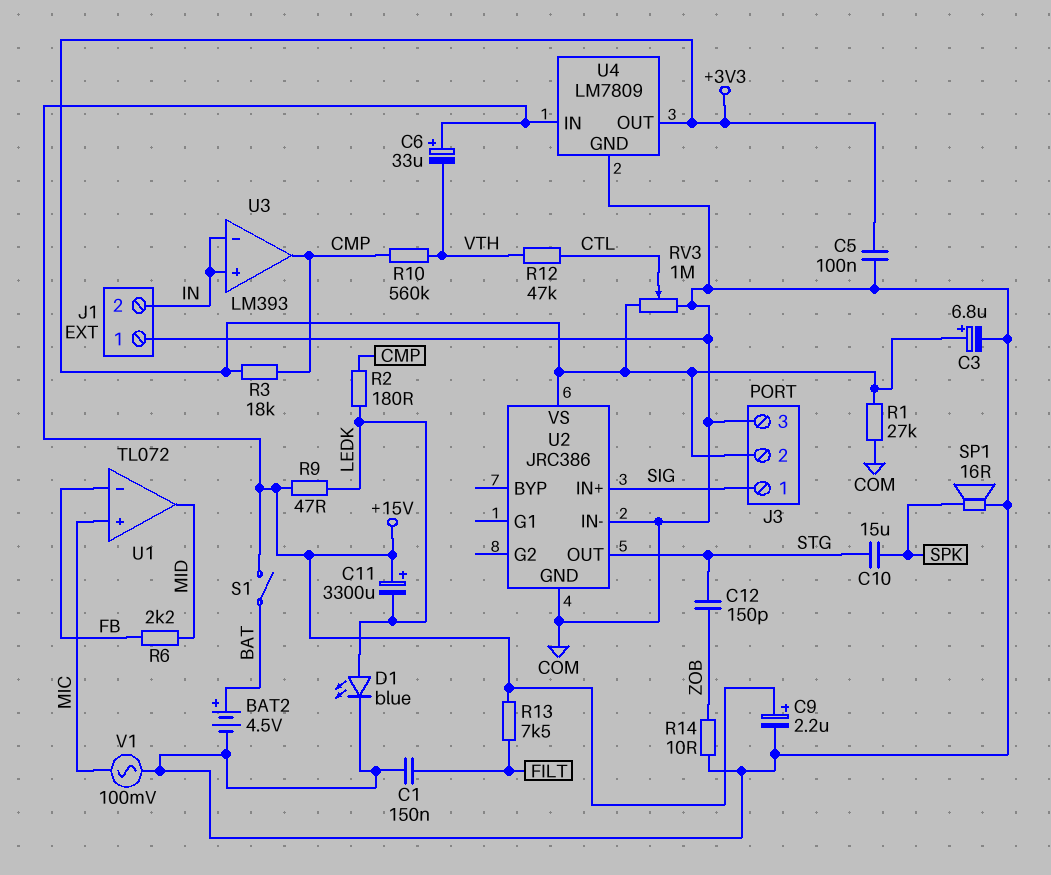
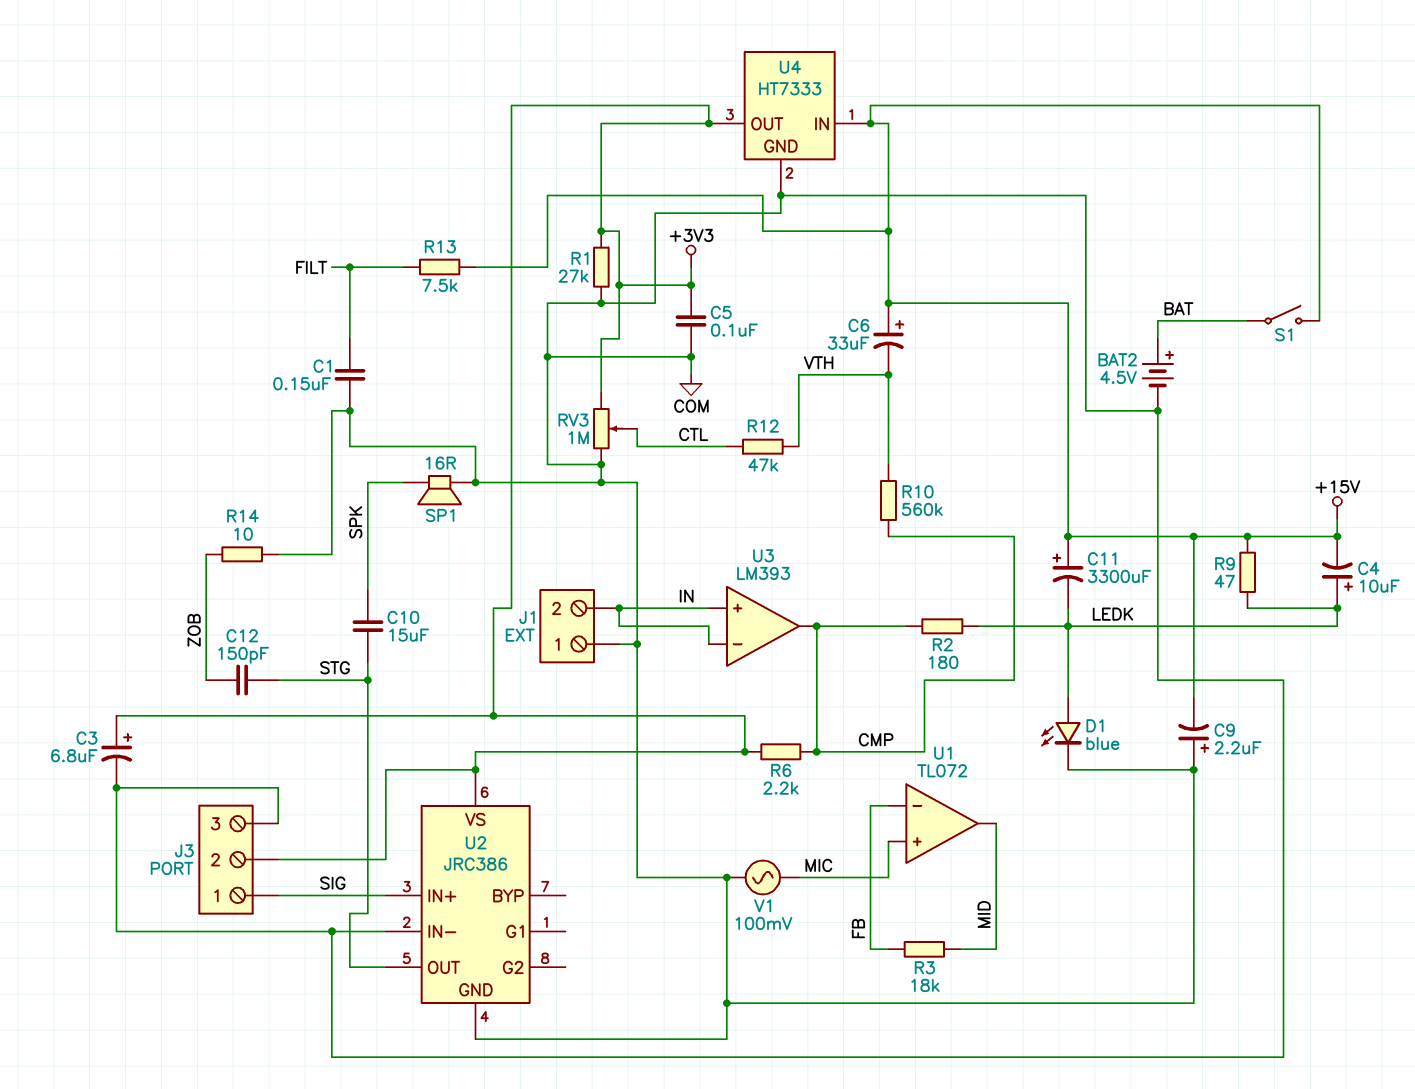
C4: none -> 10uF (plus LEDK, minus +15V)
C9: 2.2uF (plus +15V, minus COM) -> 2.2uF (plus COM, minus +15V)
R3: 18k (+3V3, CMP) -> 18k (FB, MID)
R6: 2.2k (FB, MID) -> 2.2k (+3V3, CMP)
U4: LM7809 -> HT7333

